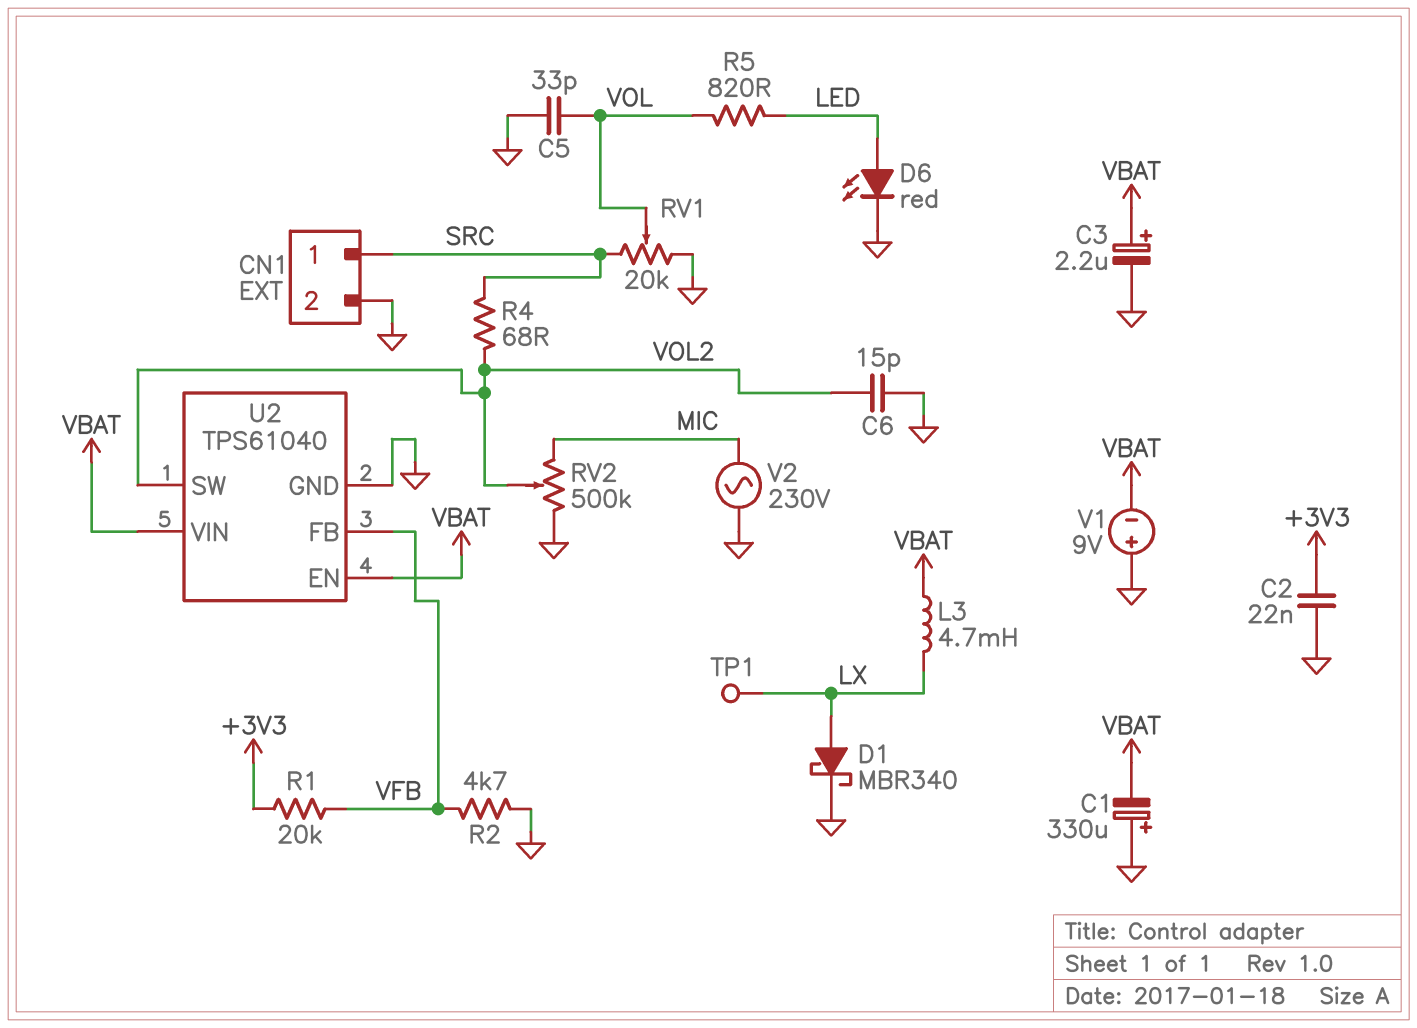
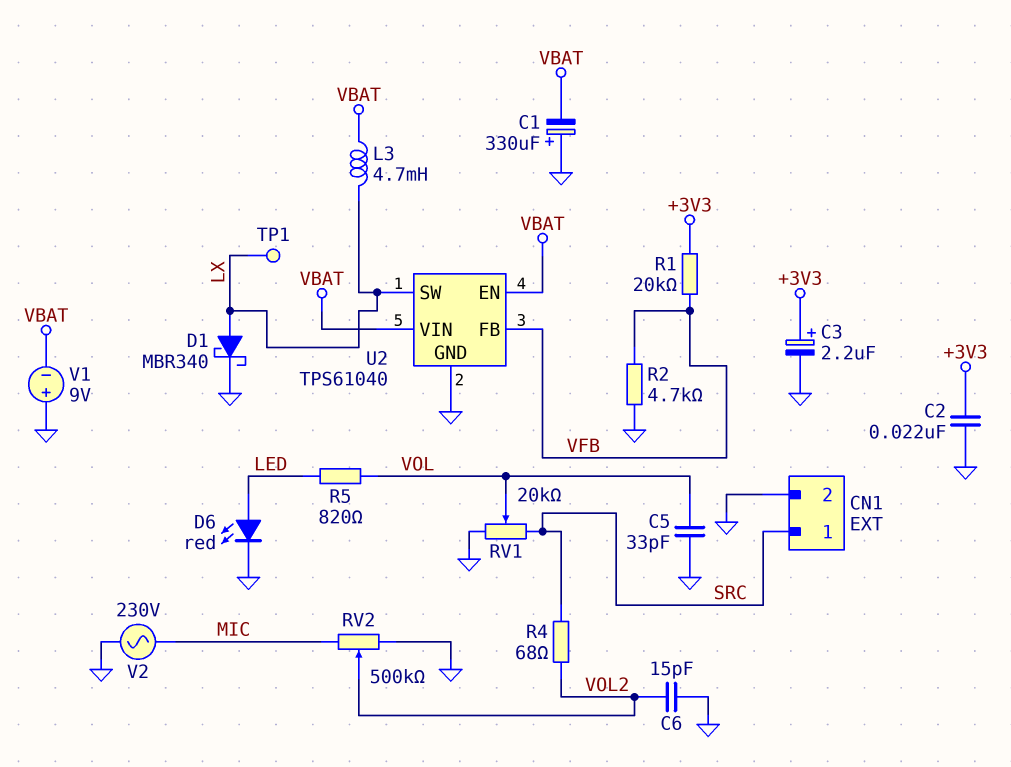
C3: 2.2uF (plus VBAT, minus GND) -> 2.2uF (plus +3V3, minus GND)
U2 pin SW: VOL2 -> LX

